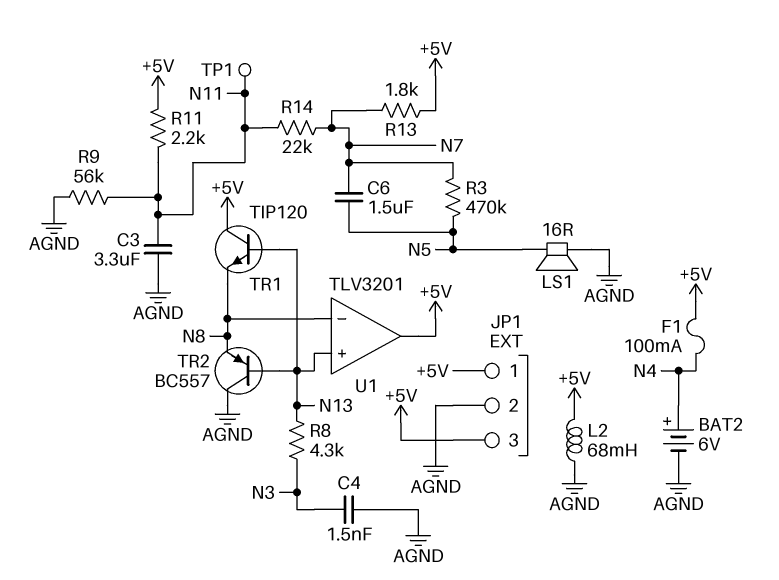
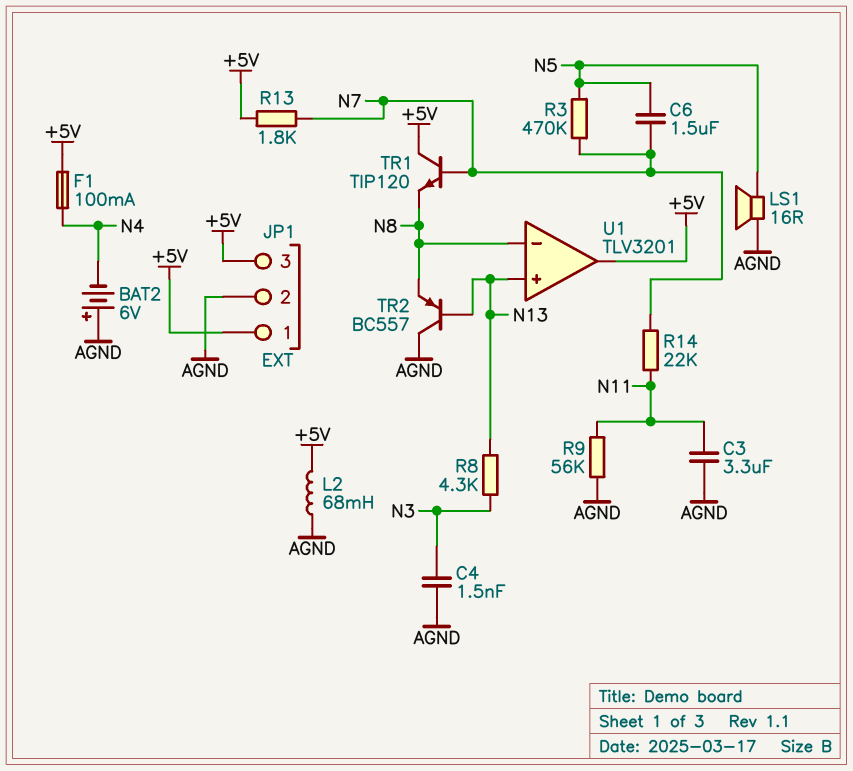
BAT2: 6V (plus N4, minus AGND) -> 6V (plus AGND, minus N4)
R11: 2.2k (+5V, N11) -> none
TP1: test point (N11) -> none
TR1: NPN TIP120 (B N13, C +5V, E N8) -> NPN TIP120 (B N7, C +5V, E N8)

